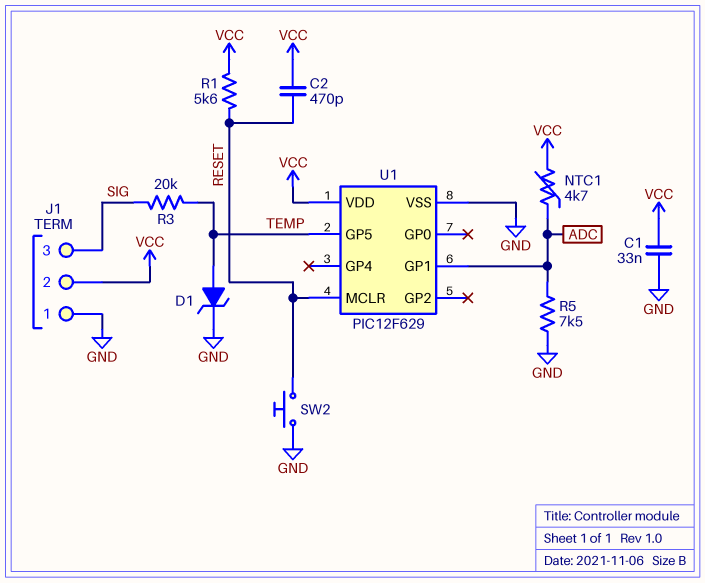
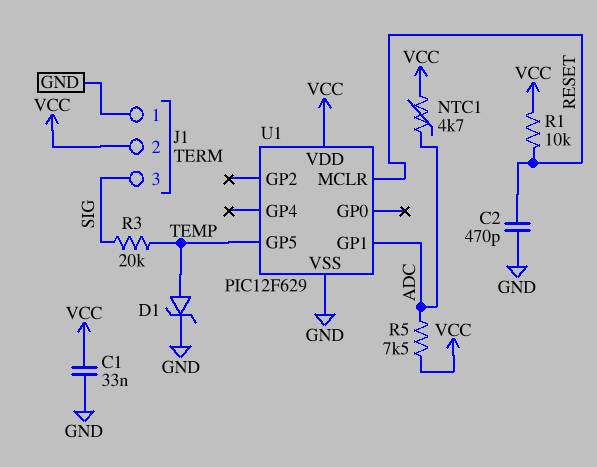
C2: 470pF (RESET, VCC) -> 470pF (GND, RESET)
R1: 5.6k (RESET, VCC) -> 10k (RESET, VCC)
R5: 7.5k (ADC, GND) -> 7.5k (ADC, VCC)
SW2: button (GND, RESET) -> none

